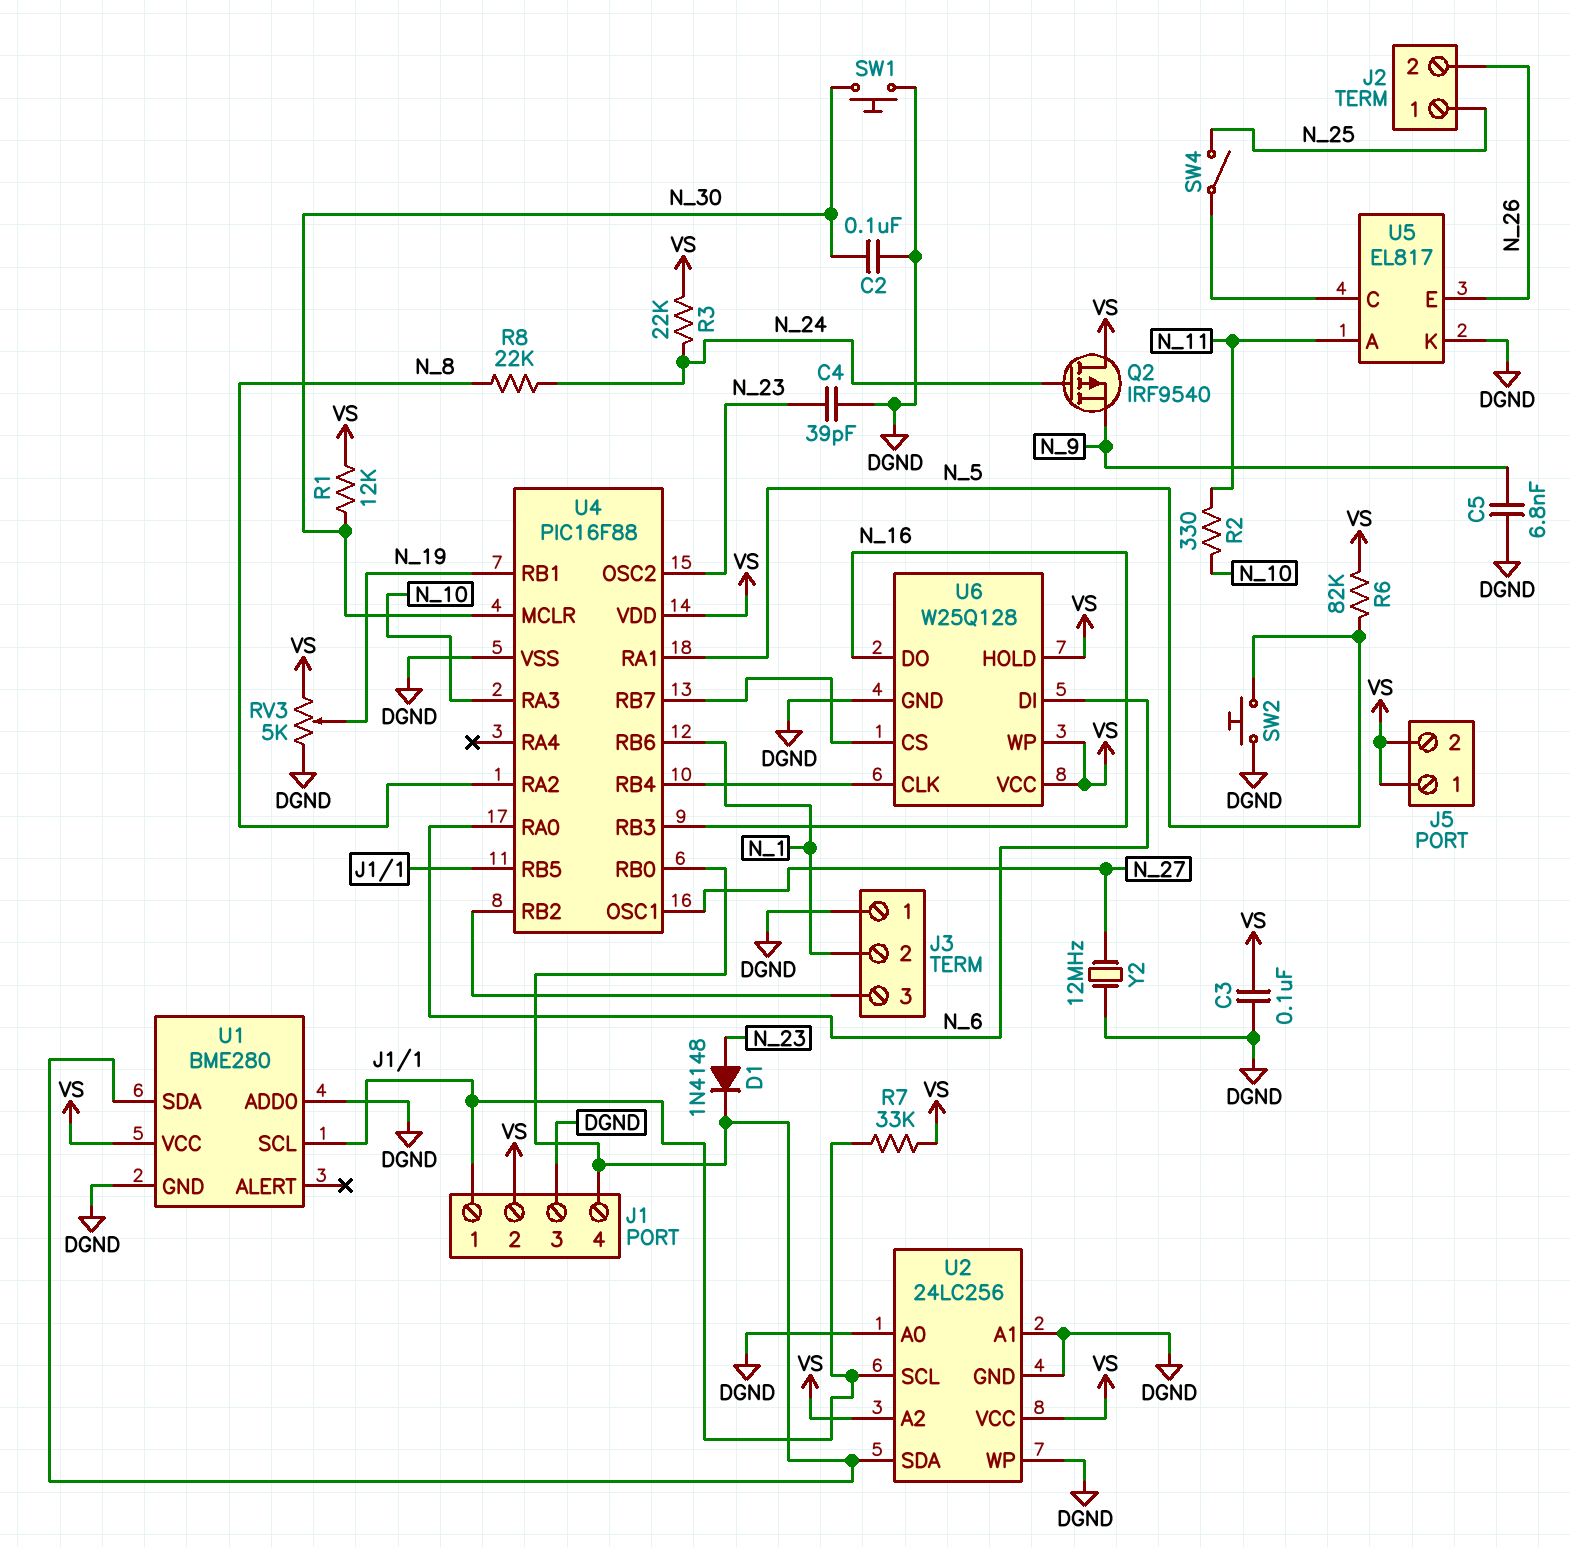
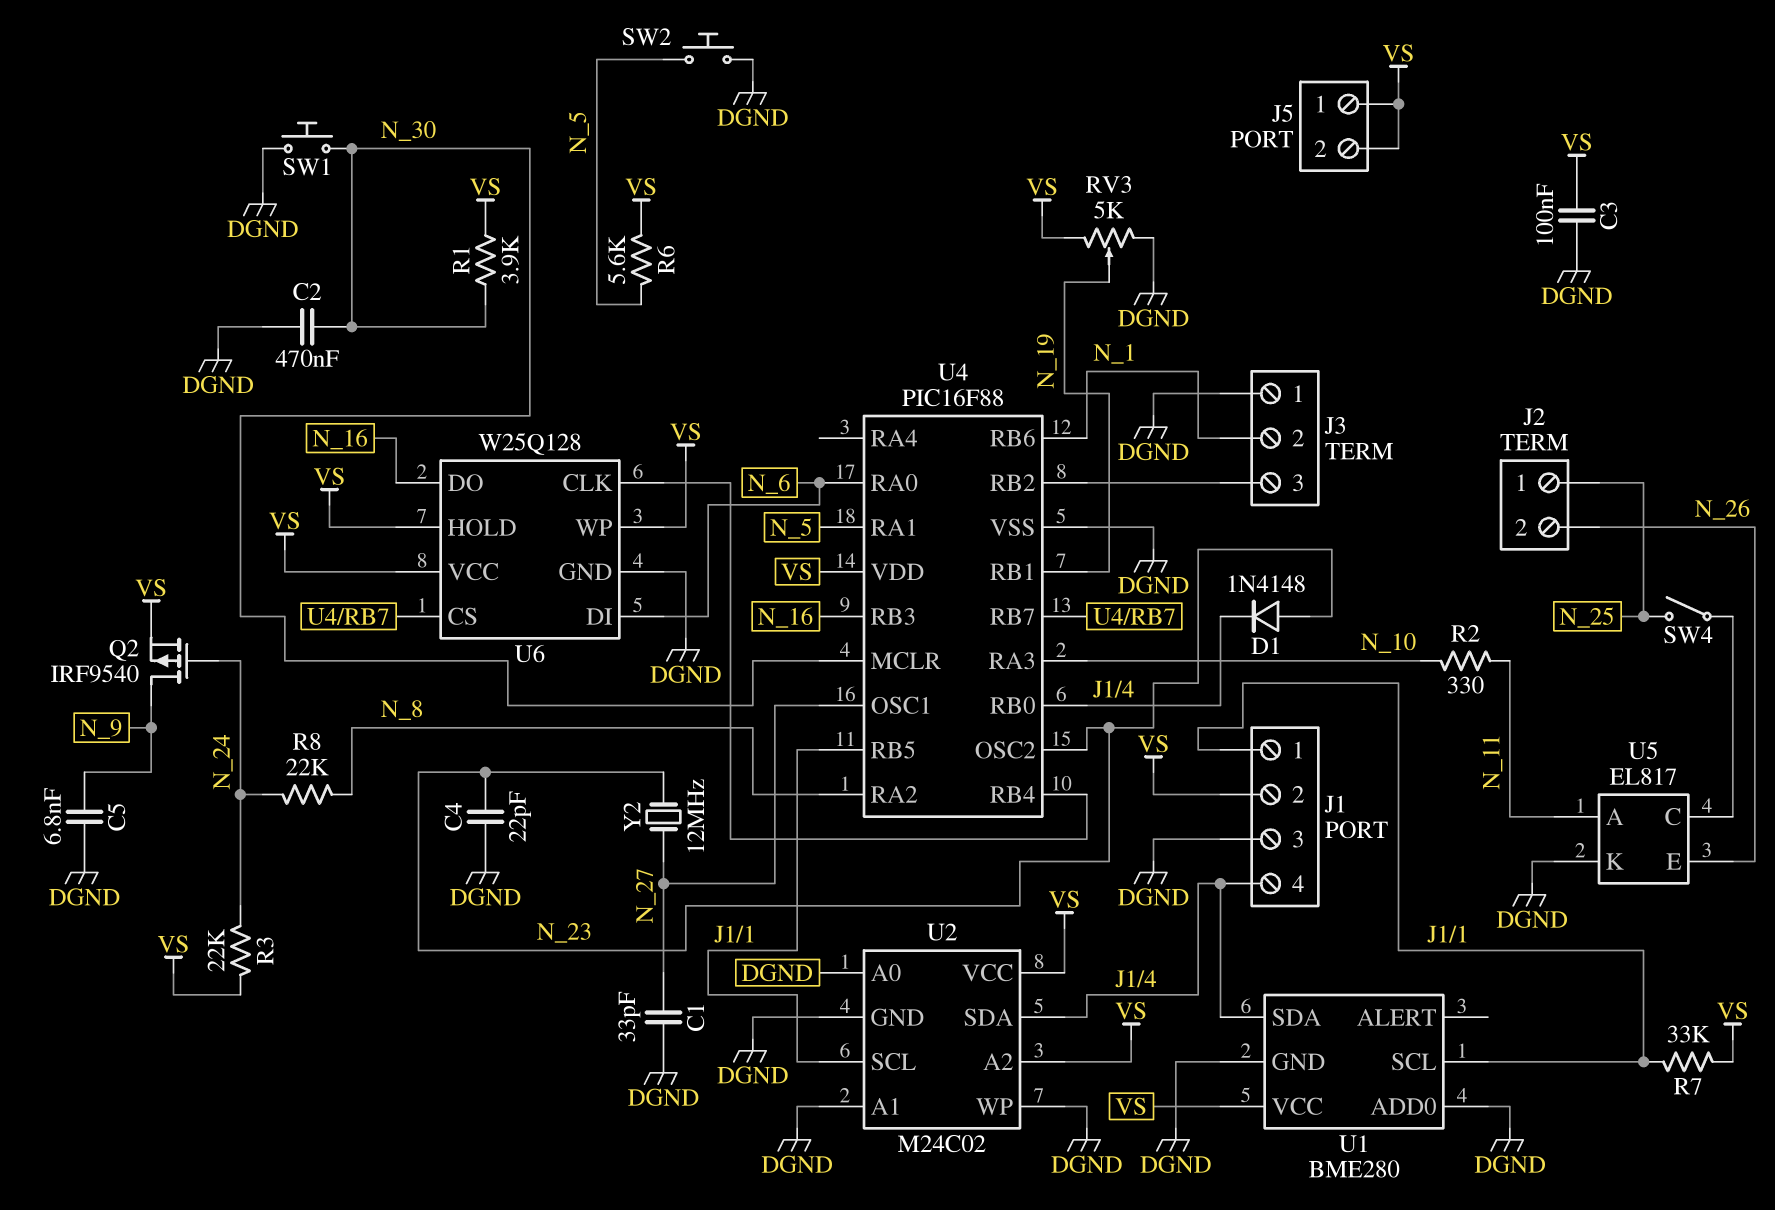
C1: none -> 33pF (DGND, N_27)
C2: 100nF (DGND, N_30) -> 470nF (DGND, N_30)
C4: 39pF (DGND, N_23) -> 22pF (DGND, N_23)
Q2: PMOS IRF9540 (G N_24, D VS, S N_9) -> PMOS IRF9540 (G N_24, D N_9, S VS)
R1: 12k (N_30, VS) -> 3.9k (N_30, VS)
R6: 82k (N_5, VS) -> 5.6k (N_5, VS)
U2: 24LC256 -> M24C02
Y2: 12MHz (DGND, N_27) -> 12MHz (N_23, N_27)

